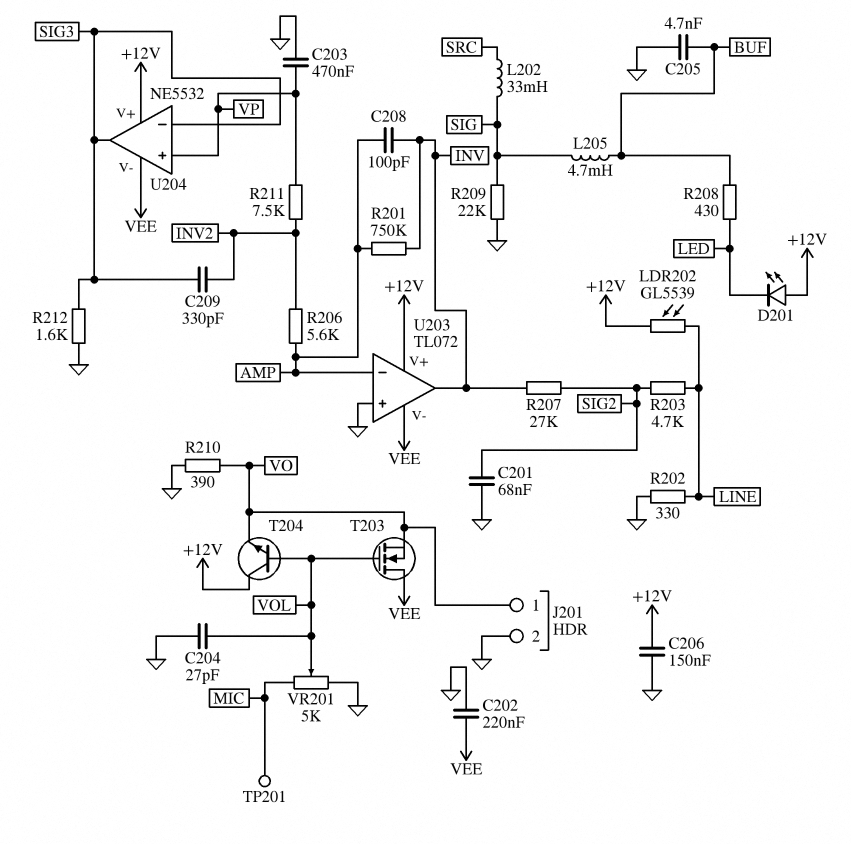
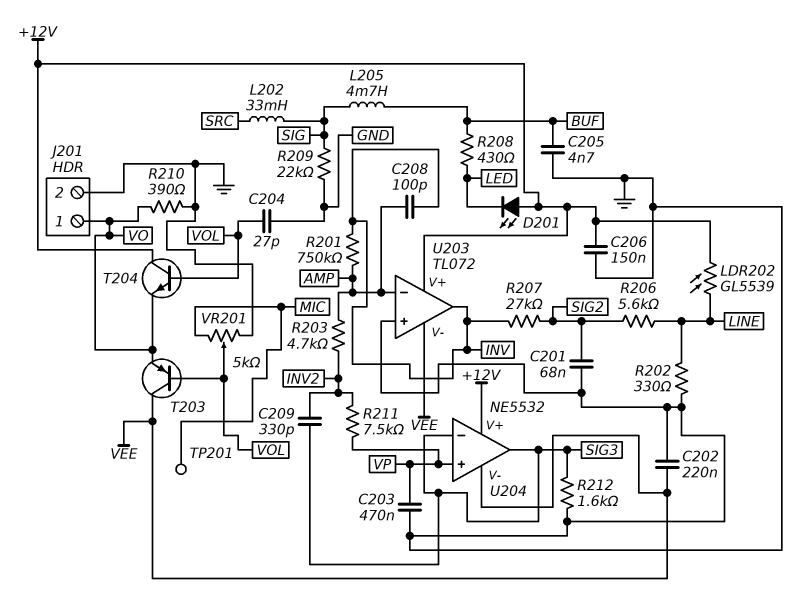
R203: 4.7k (LINE, SIG2) -> 4.7k (AMP, INV2)
R206: 5.6k (AMP, INV2) -> 5.6k (LINE, SIG2)
T203: NMOS (G VOL, D VEE, S VO) -> PNP (B VOL, C VEE, E VO)

